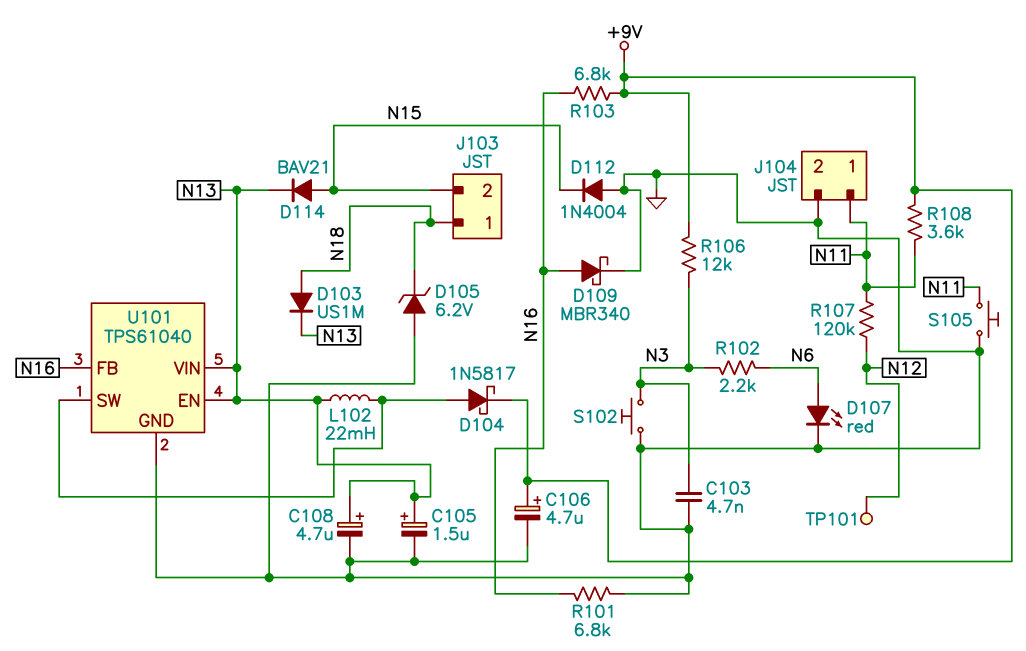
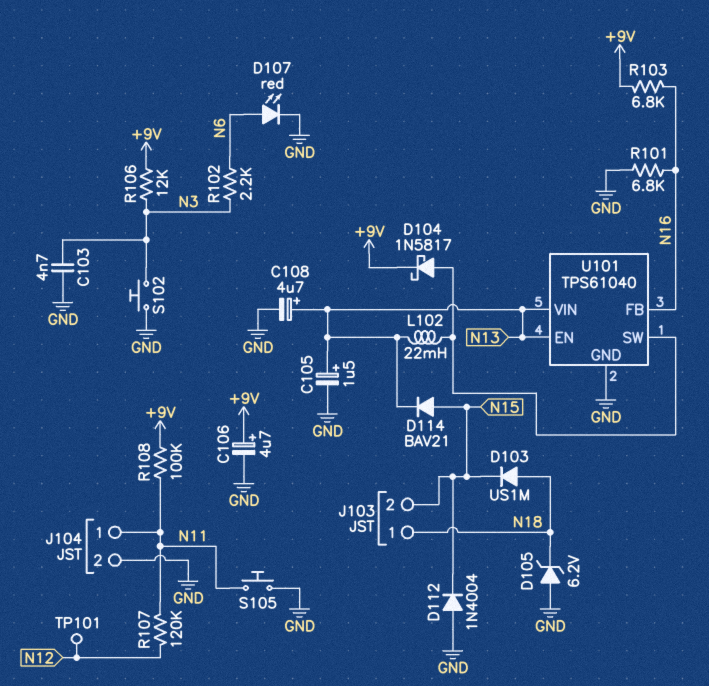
D103: diode US1M (A N18, K N13) -> diode US1M (A N18, K N15)
D109: schottky MBR340 (A N16, K GND) -> none
R108: 3.6k (+9V, N11) -> 100k (+9V, N11)

